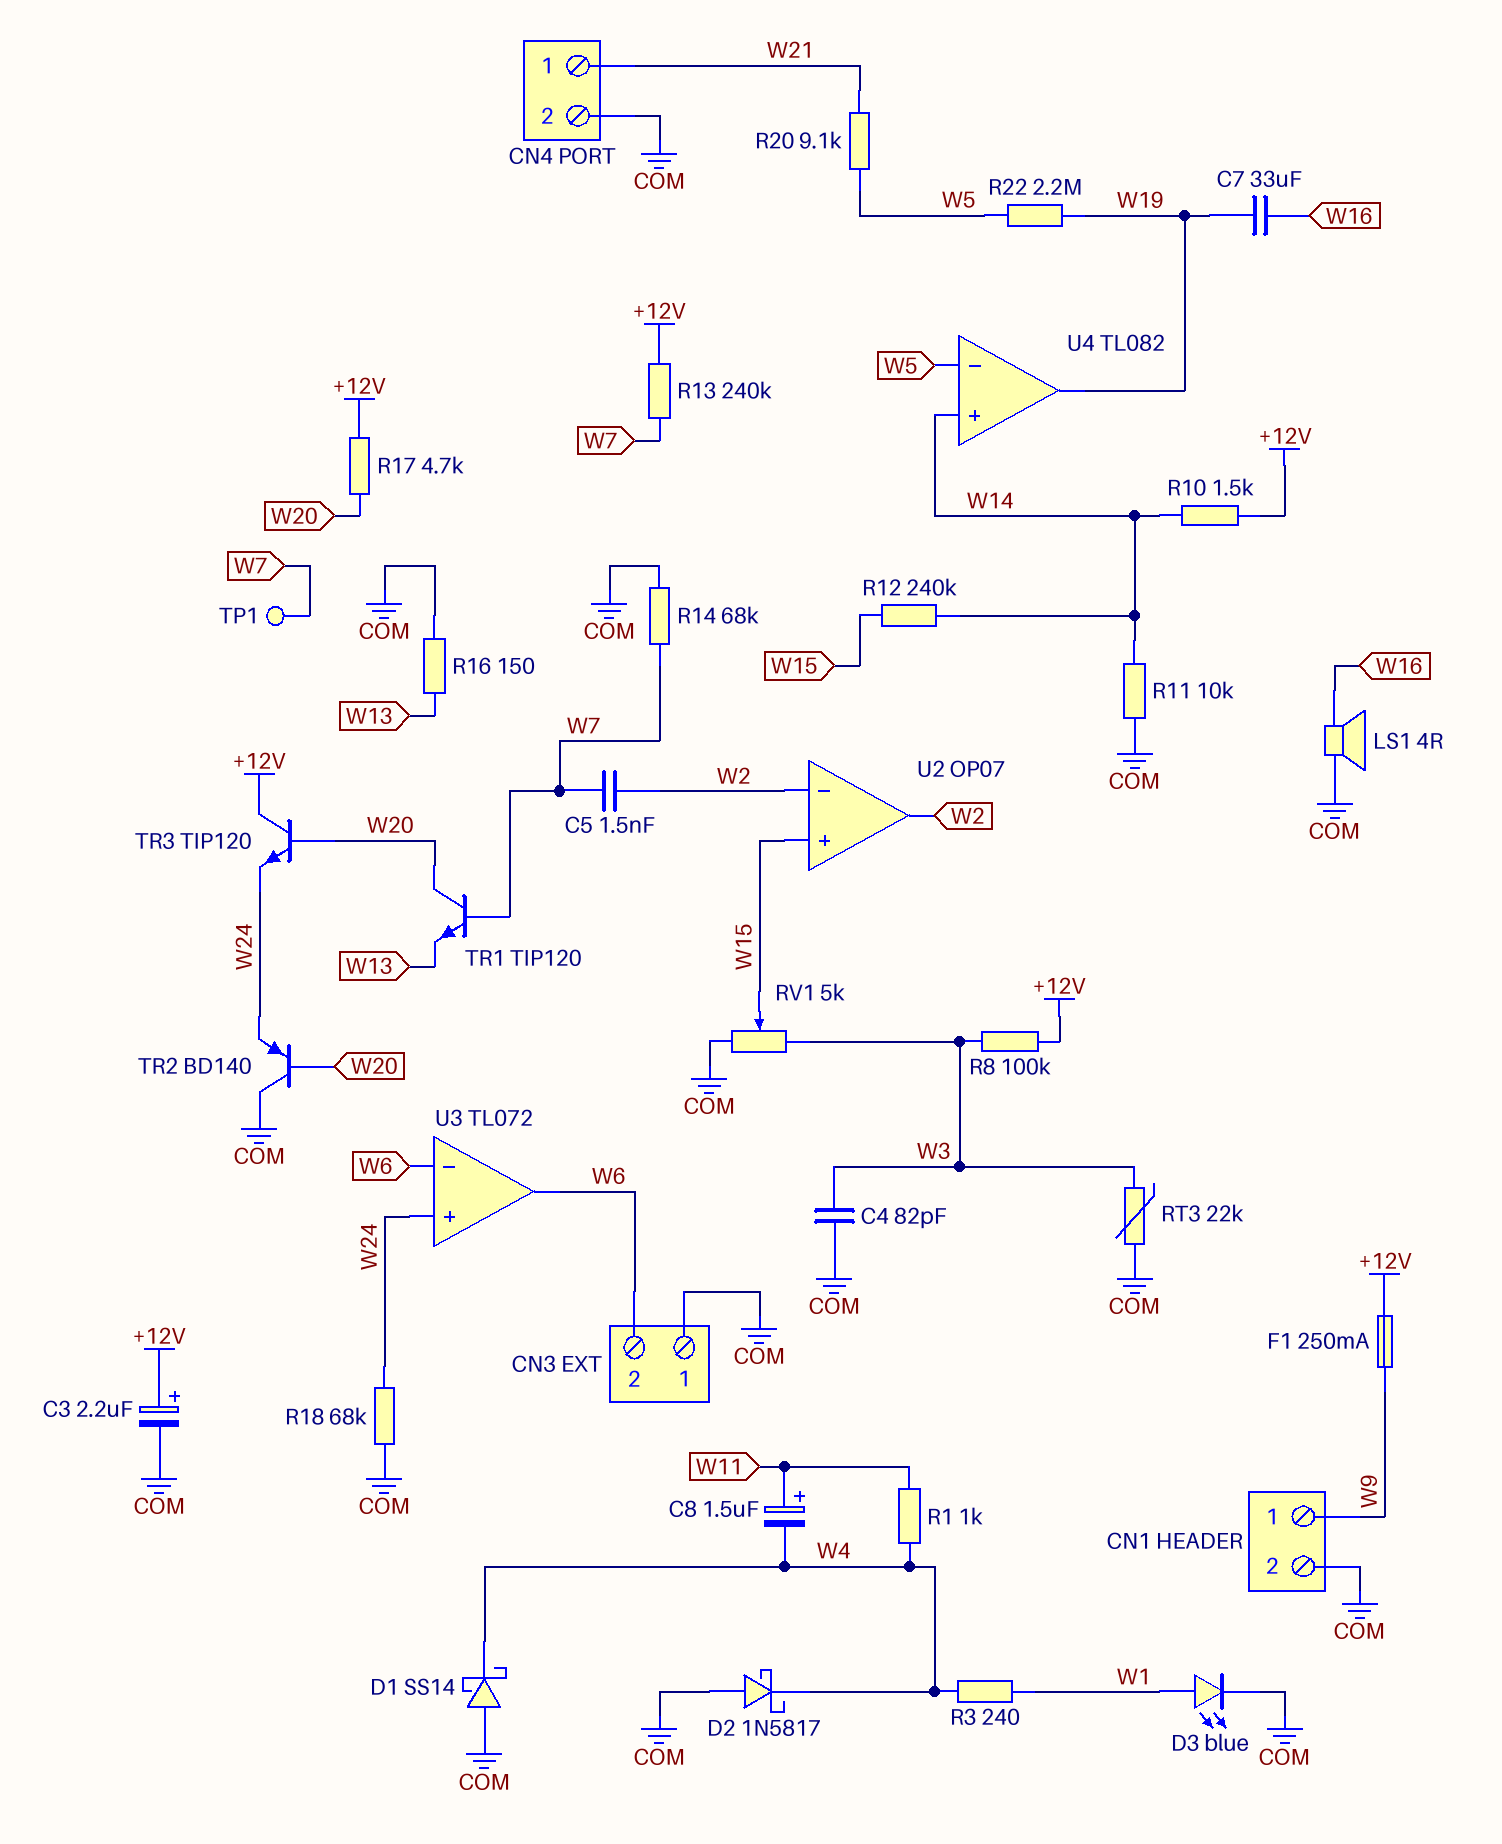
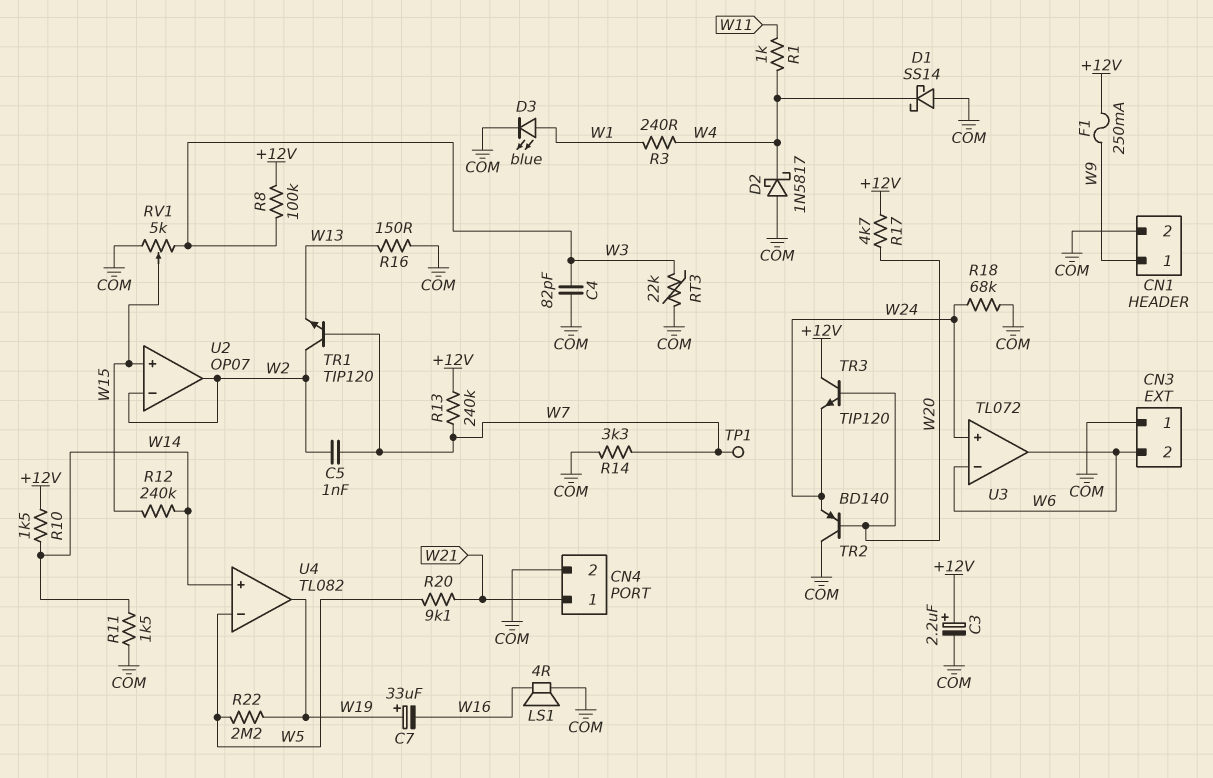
C5: 1.5nF (W2, W7) -> 1nF (W2, W7)
C7: 33uF (W16, W19) -> 33uF (plus W19, minus W16)
C8: 1.5uF (plus W11, minus W4) -> none
R11: 10k (COM, W14) -> 1.5k (COM, W14)
R14: 68k (COM, W7) -> 3.3k (COM, W7)
TR1: NPN TIP120 (B W7, C W20, E W13) -> NPN TIP120 (B W7, C W2, E W13)

